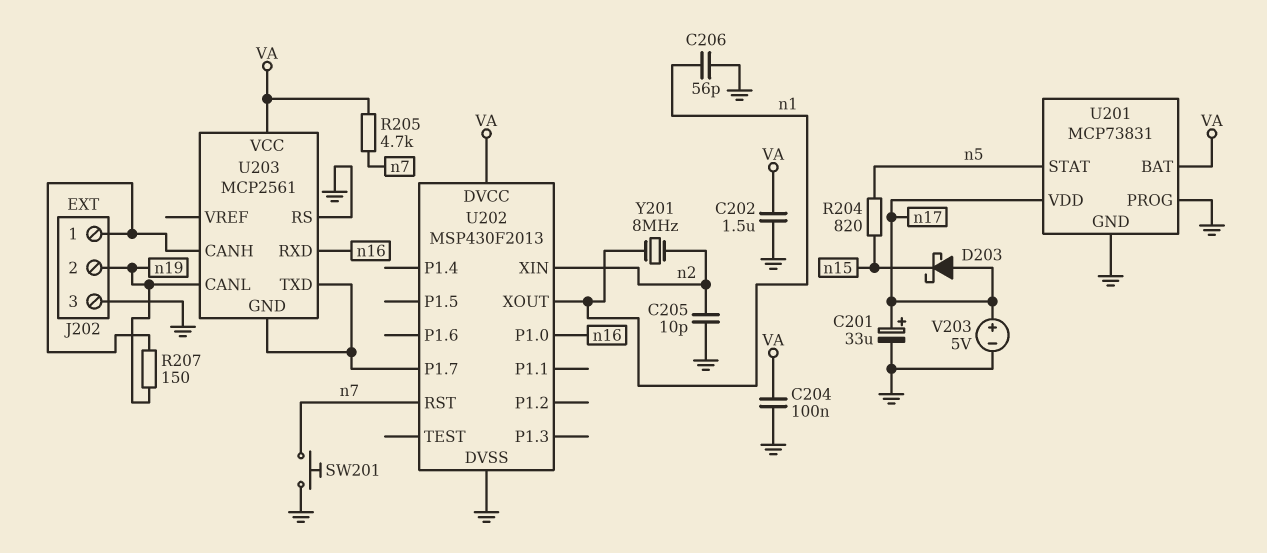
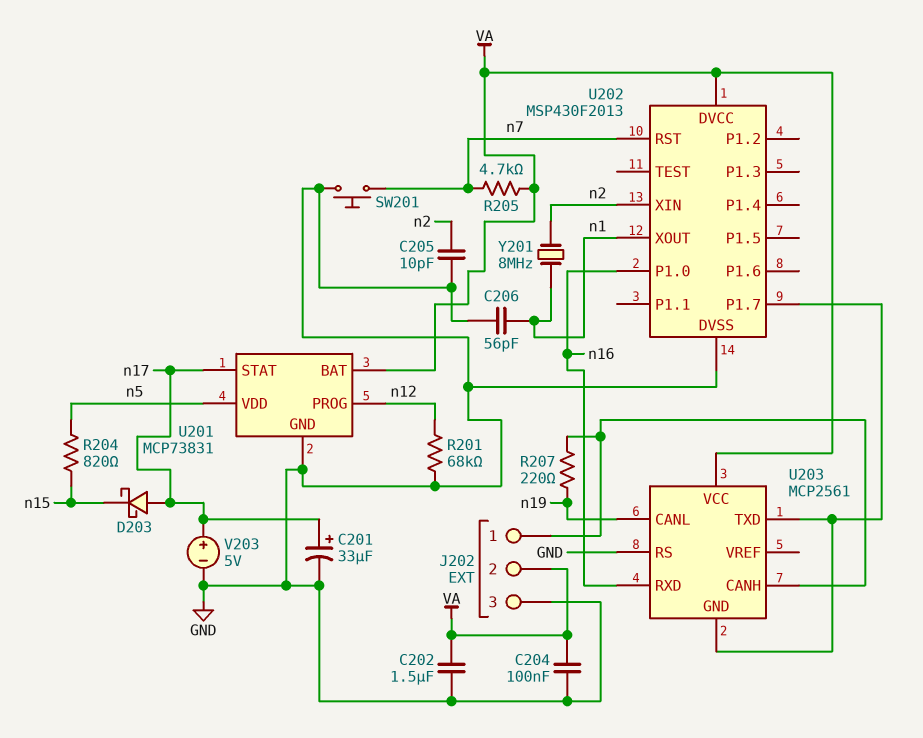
J202 pin 2: n19 -> VA
R201: none -> 68k (GND, n12)
R207: 150 (J202/1, n19) -> 220 (J202/1, n19)
U201 pin PROG: GND -> n12
U201 pin STAT: n5 -> n17
U201 pin VDD: n17 -> n5

